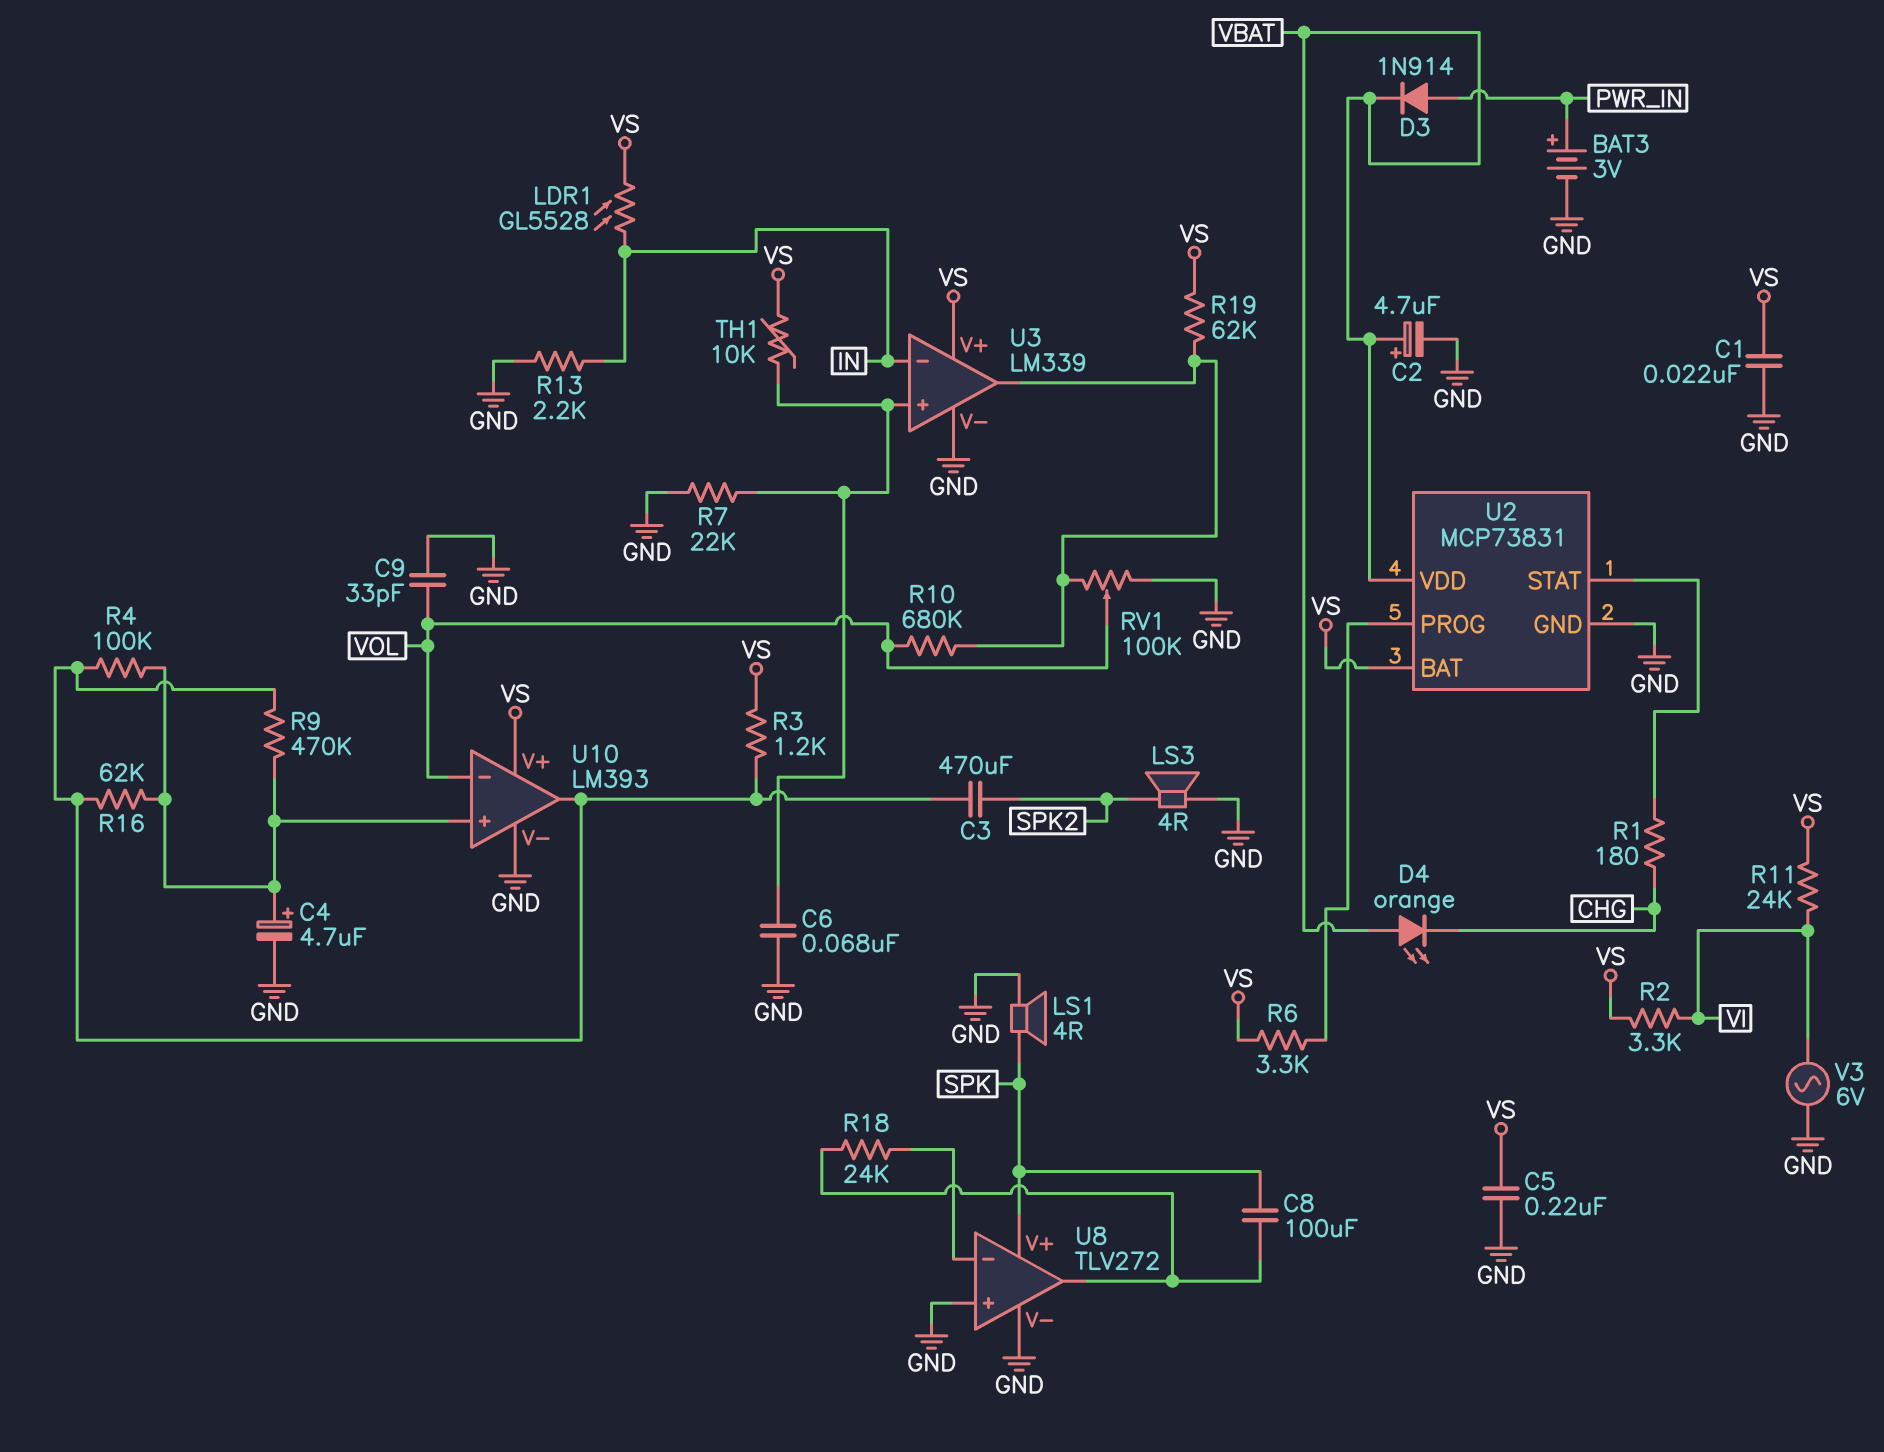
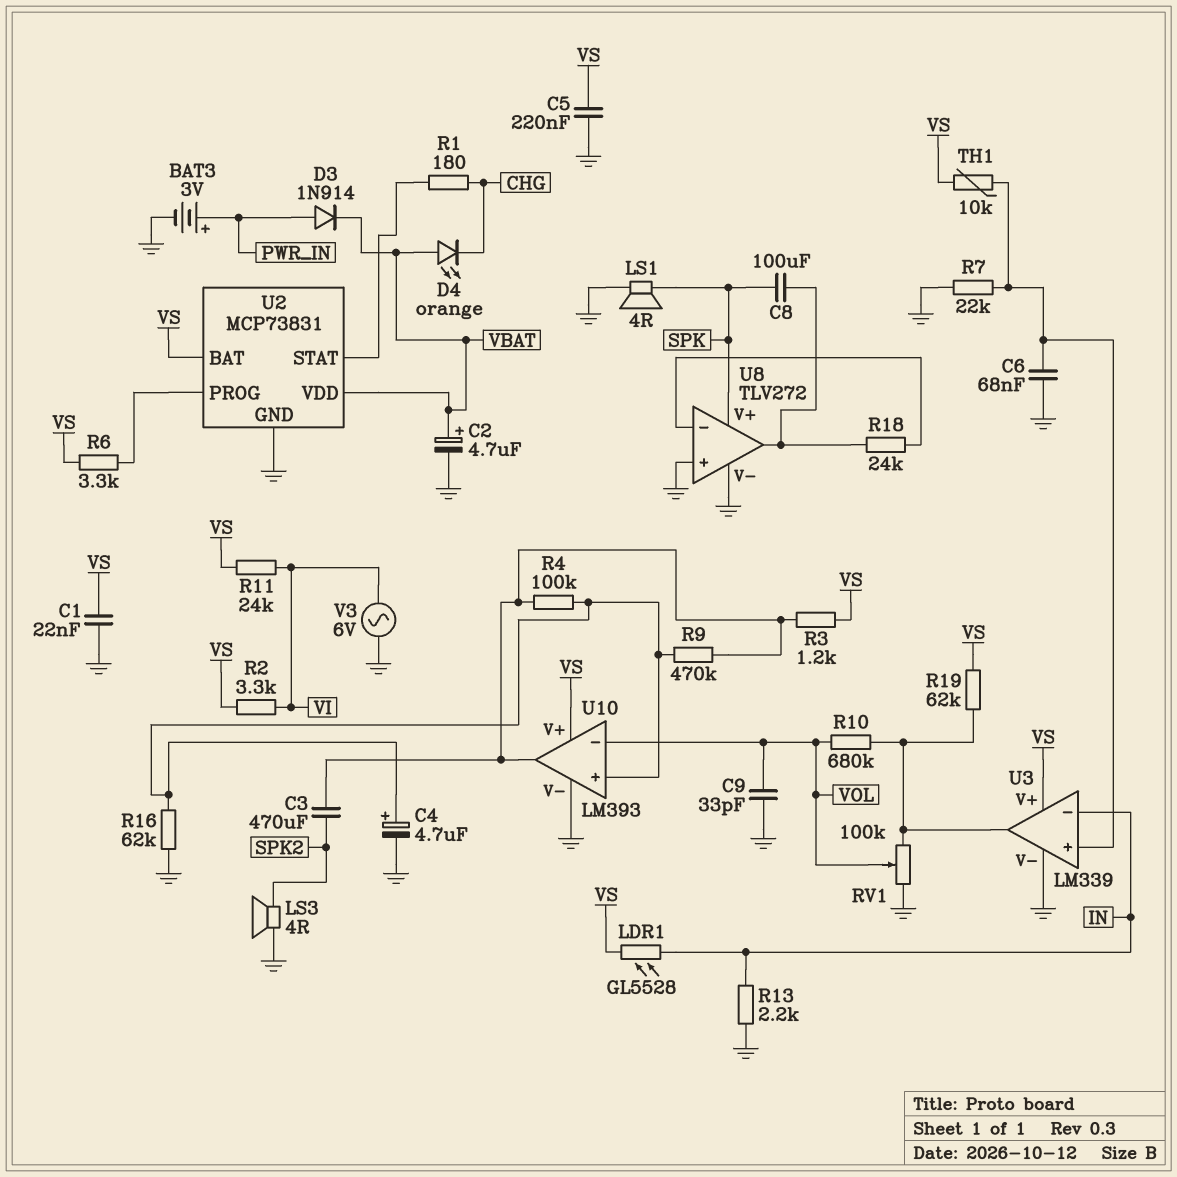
R16: 62k (U10/in+, U10/out) -> 62k (GND, U10/in+)

